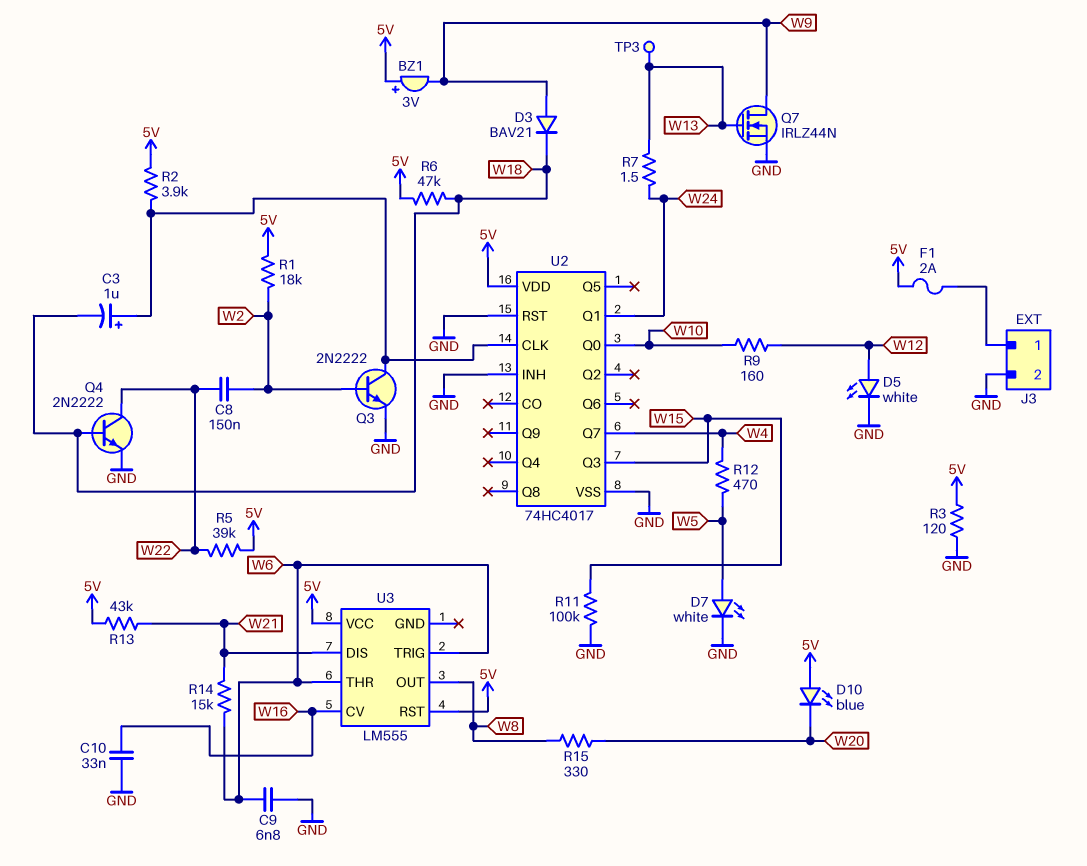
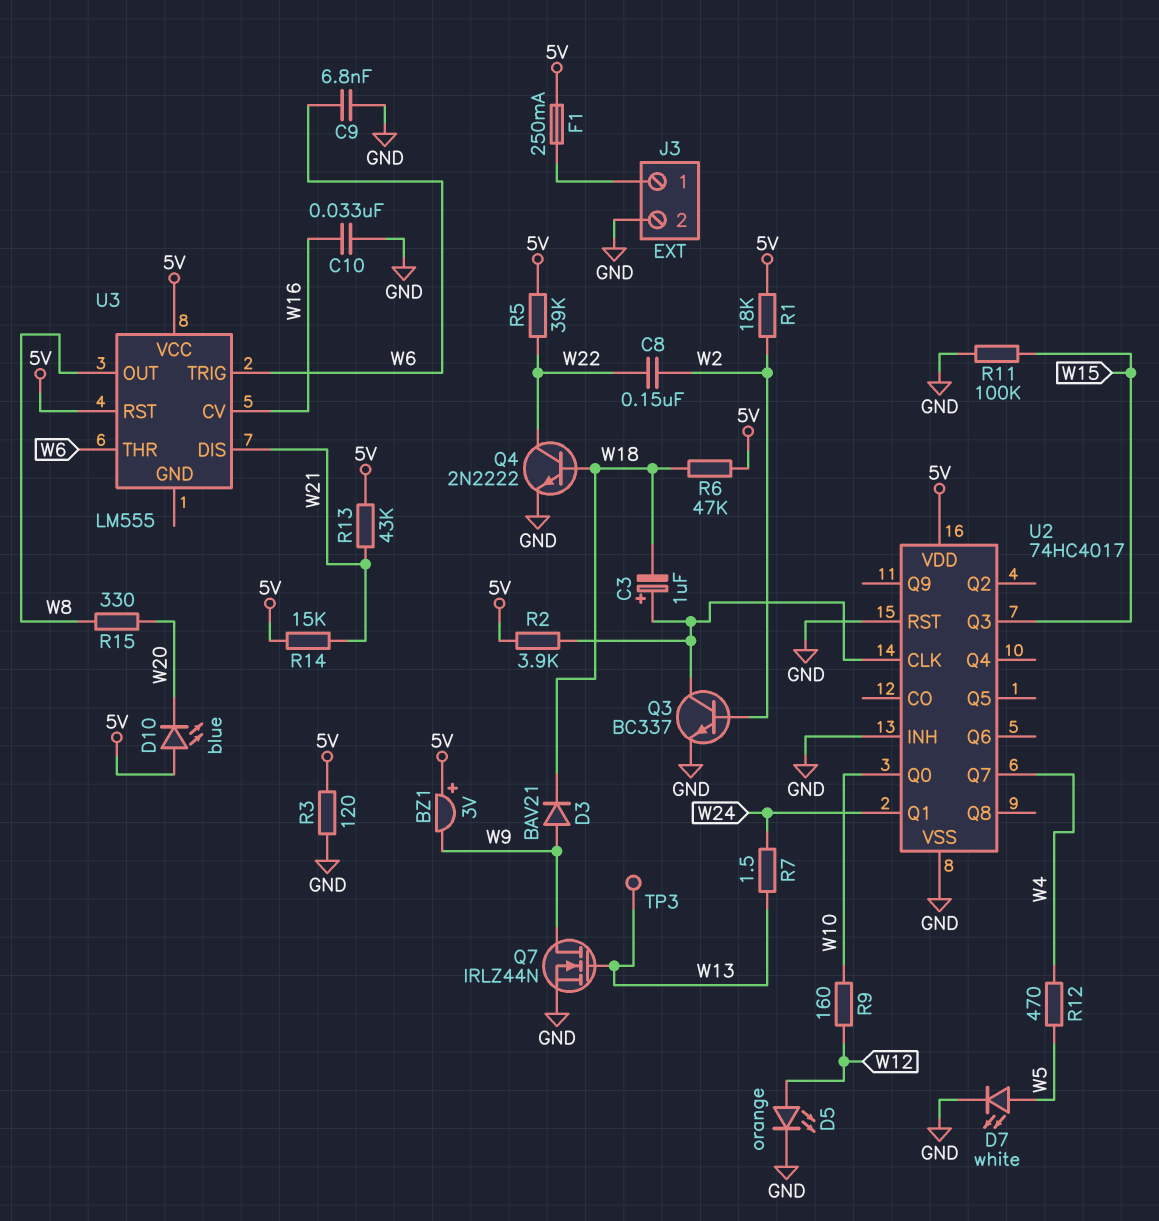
D5: LED white (A W12, K GND) -> LED orange (A W12, K GND)
F1: 2A (5V, J3/1) -> 250mA (5V, J3/1)
Q3: NPN 2N2222 (B W2, C U2/CLK, E GND) -> NPN BC337 (B W2, C U2/CLK, E GND)
R14: 15k (W6, W21) -> 15k (5V, W21)

